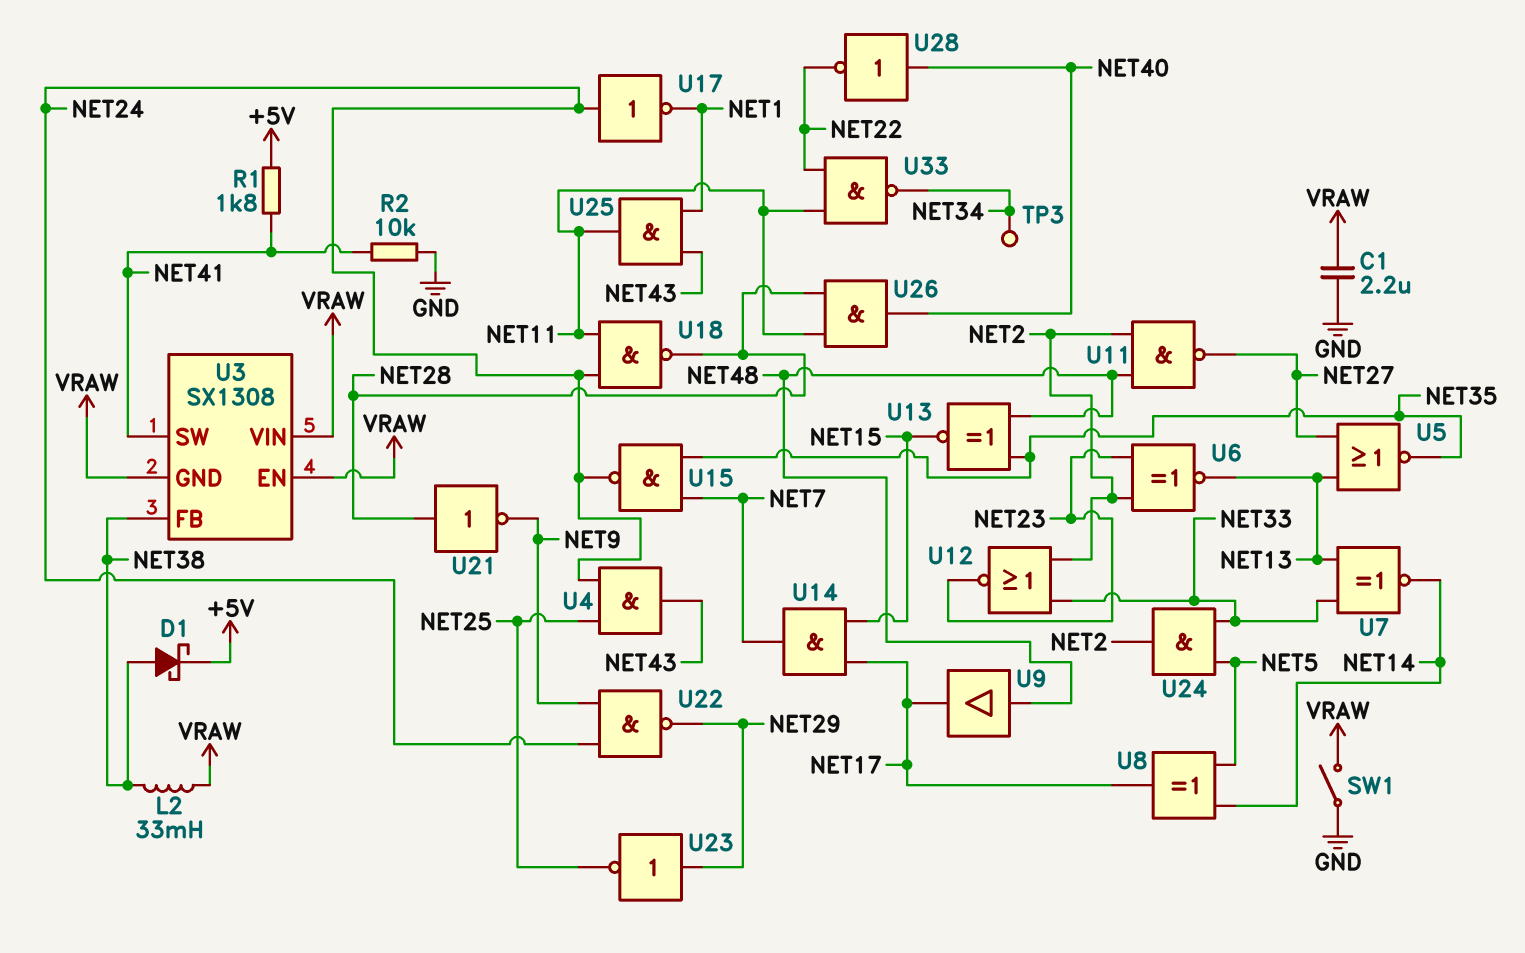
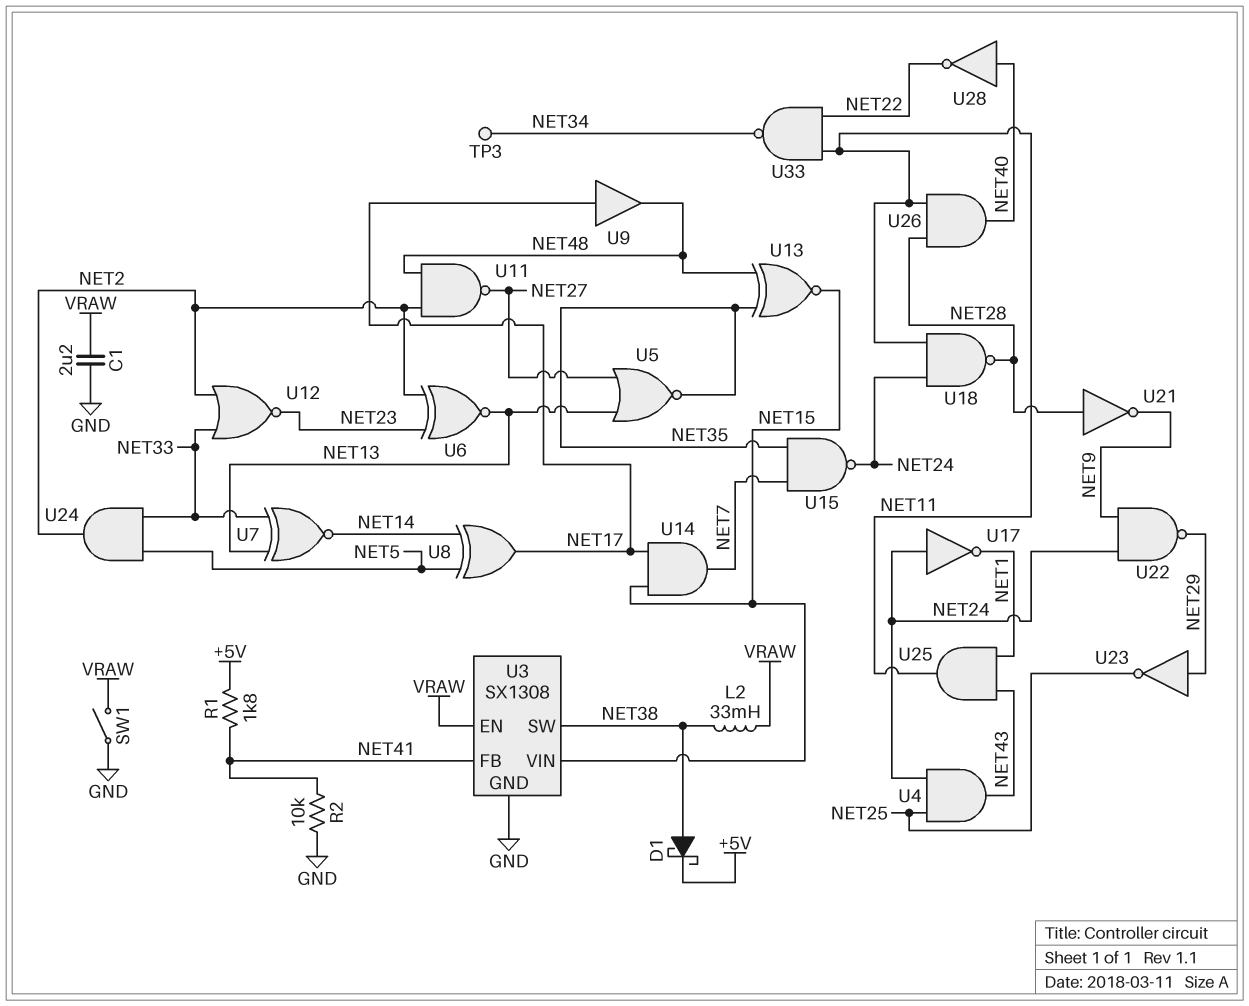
U3 pin FB: NET38 -> NET41
U3 pin GND: VRAW -> GND
U3 pin SW: NET41 -> NET38
U3 pin VIN: VRAW -> NET15
U9: buffer (in NET48, out NET17) -> buffer (in NET17, out NET48)

